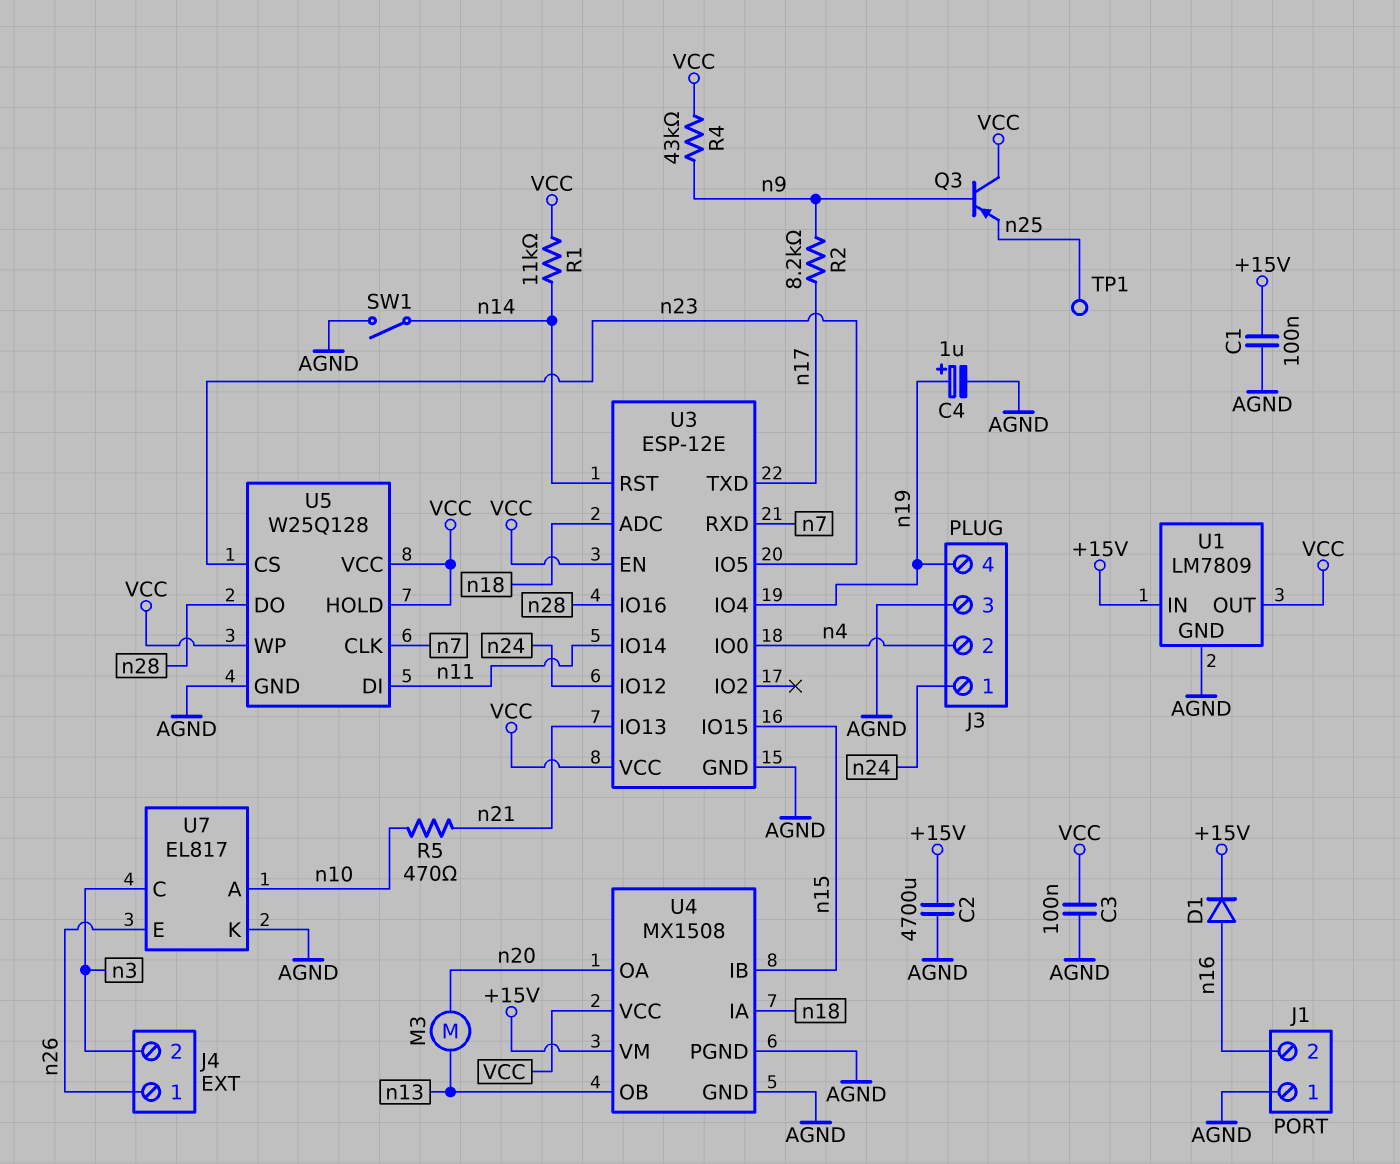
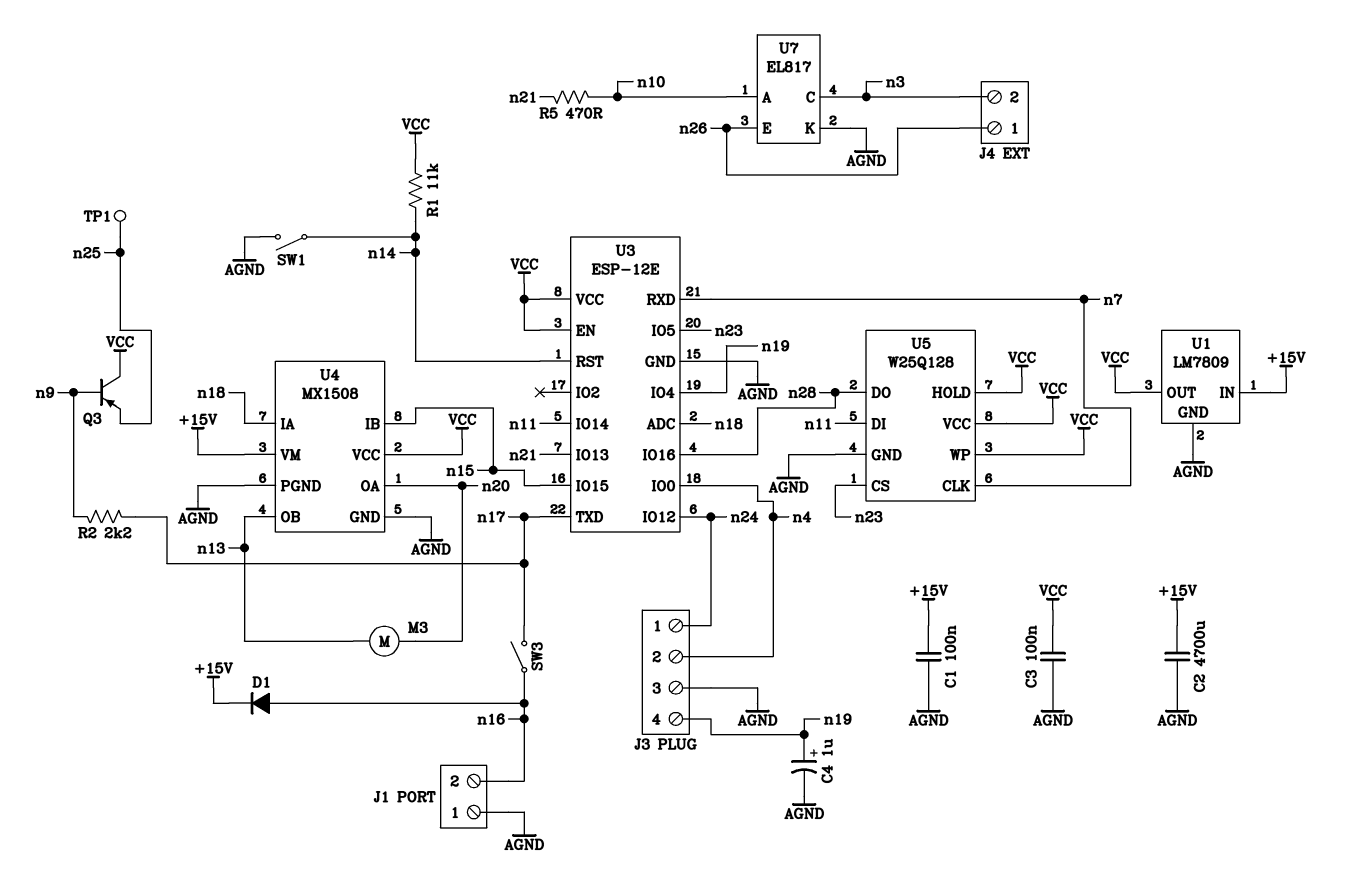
R2: 8.2k (n9, n17) -> 2.2k (n9, n17)
R4: 43k (VCC, n9) -> none
SW3: none -> switch (n16, n17)

